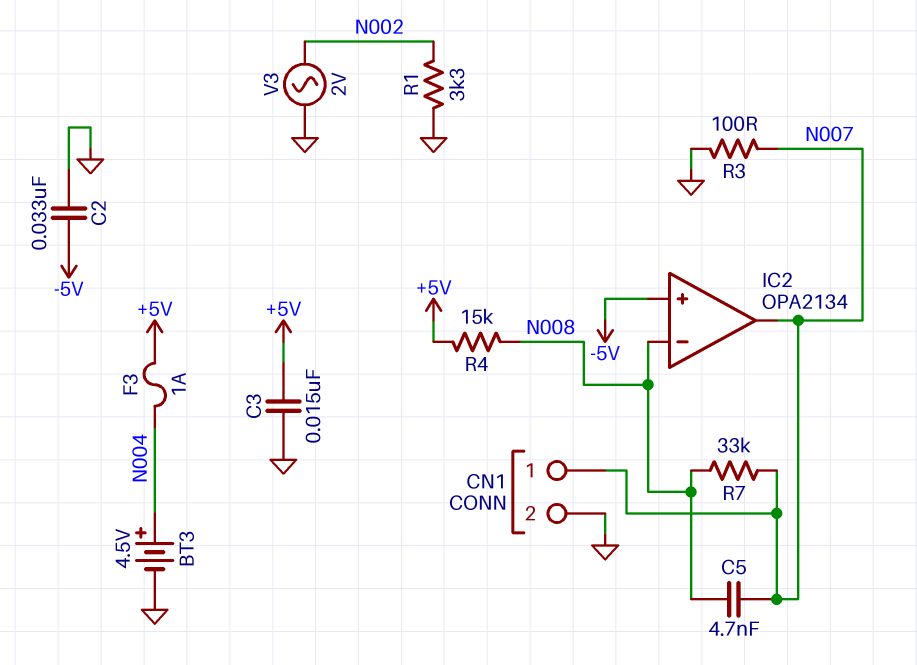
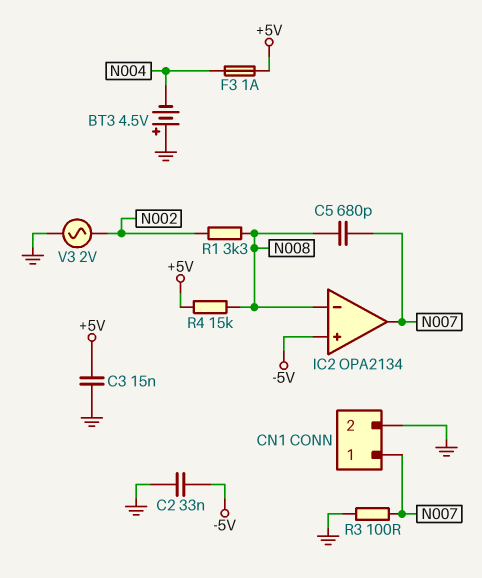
BT3: 4.5V (plus N004, minus GND) -> 4.5V (plus GND, minus N004)
C5: 4.7nF (N007, N008) -> 680pF (N007, N008)
R1: 3.3k (GND, N002) -> 3.3k (N002, N008)
R7: 33k (N007, N008) -> none

